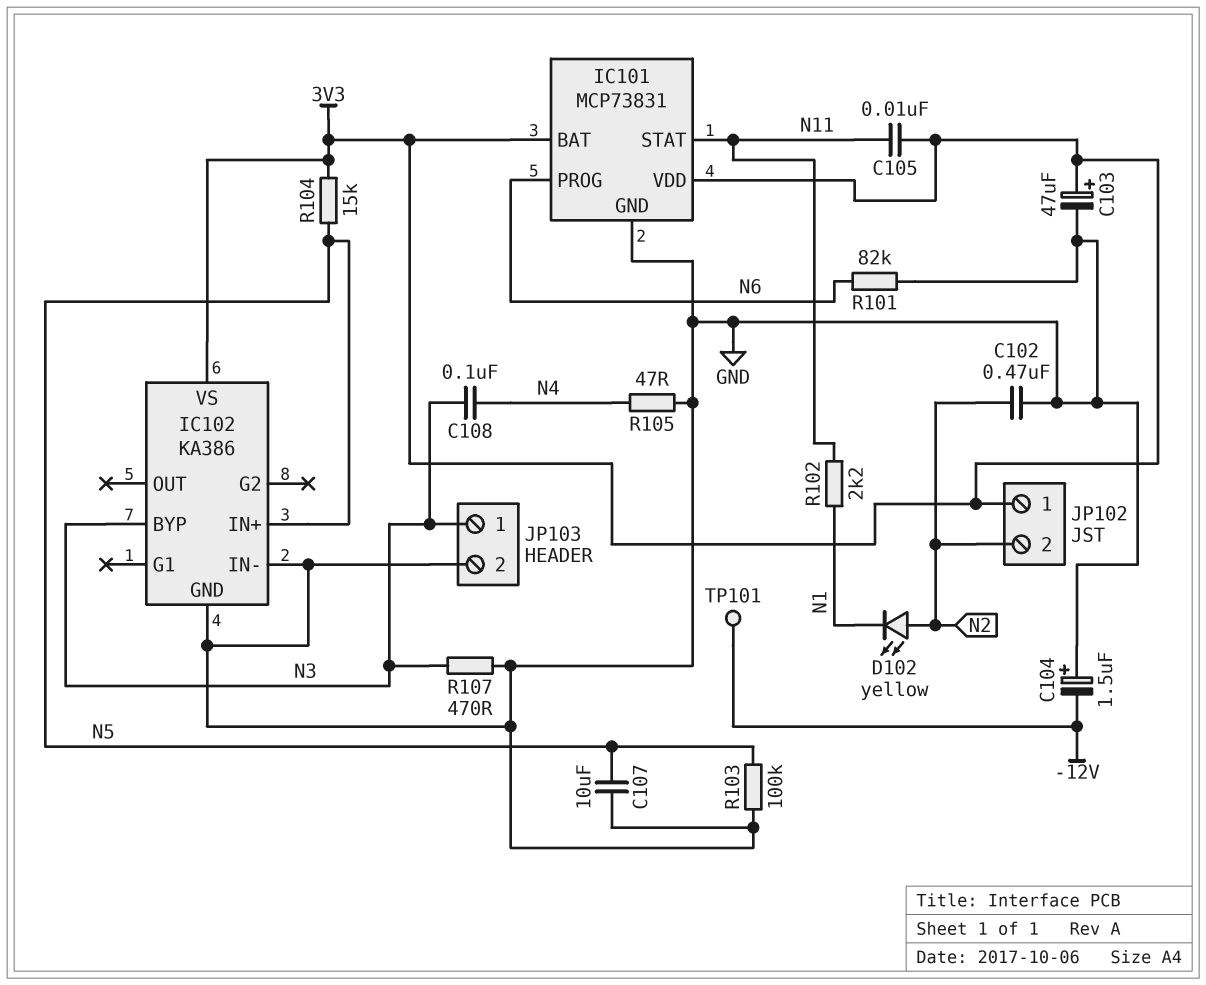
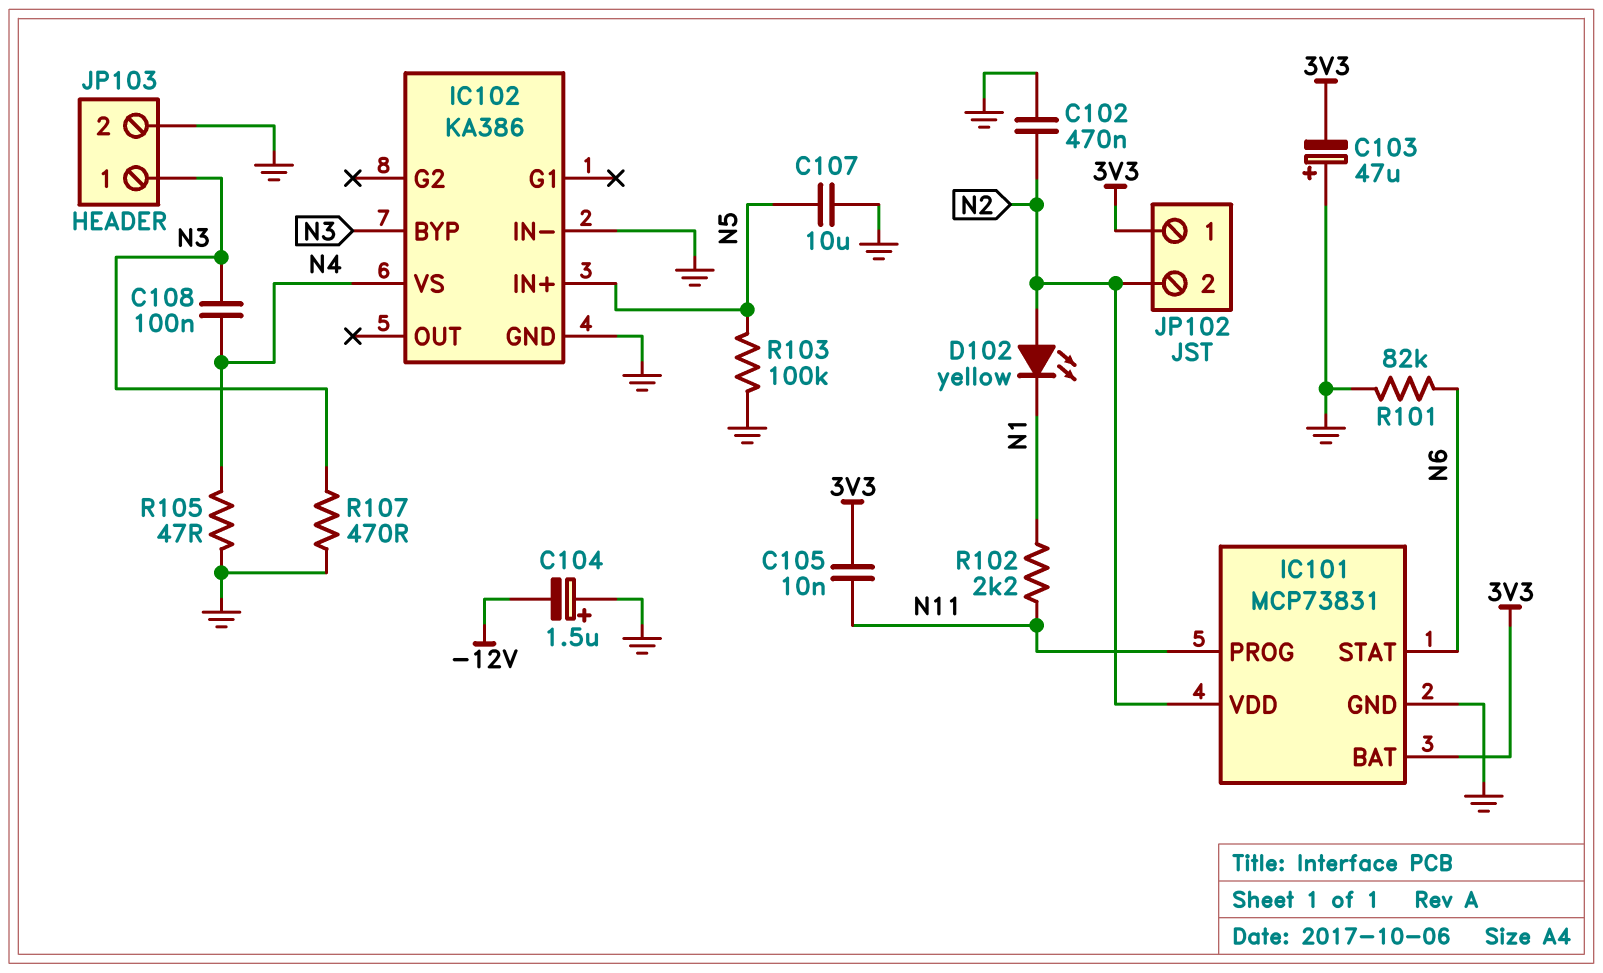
C103: 47uF (plus 3V3, minus GND) -> 47uF (plus GND, minus 3V3)
IC101 pin PROG: N6 -> N11
IC101 pin STAT: N11 -> N6
IC101 pin VDD: 3V3 -> N2
IC102 pin VS: 3V3 -> N4
R104: 15k (3V3, N5) -> none
TP101: test point (-12V) -> none

